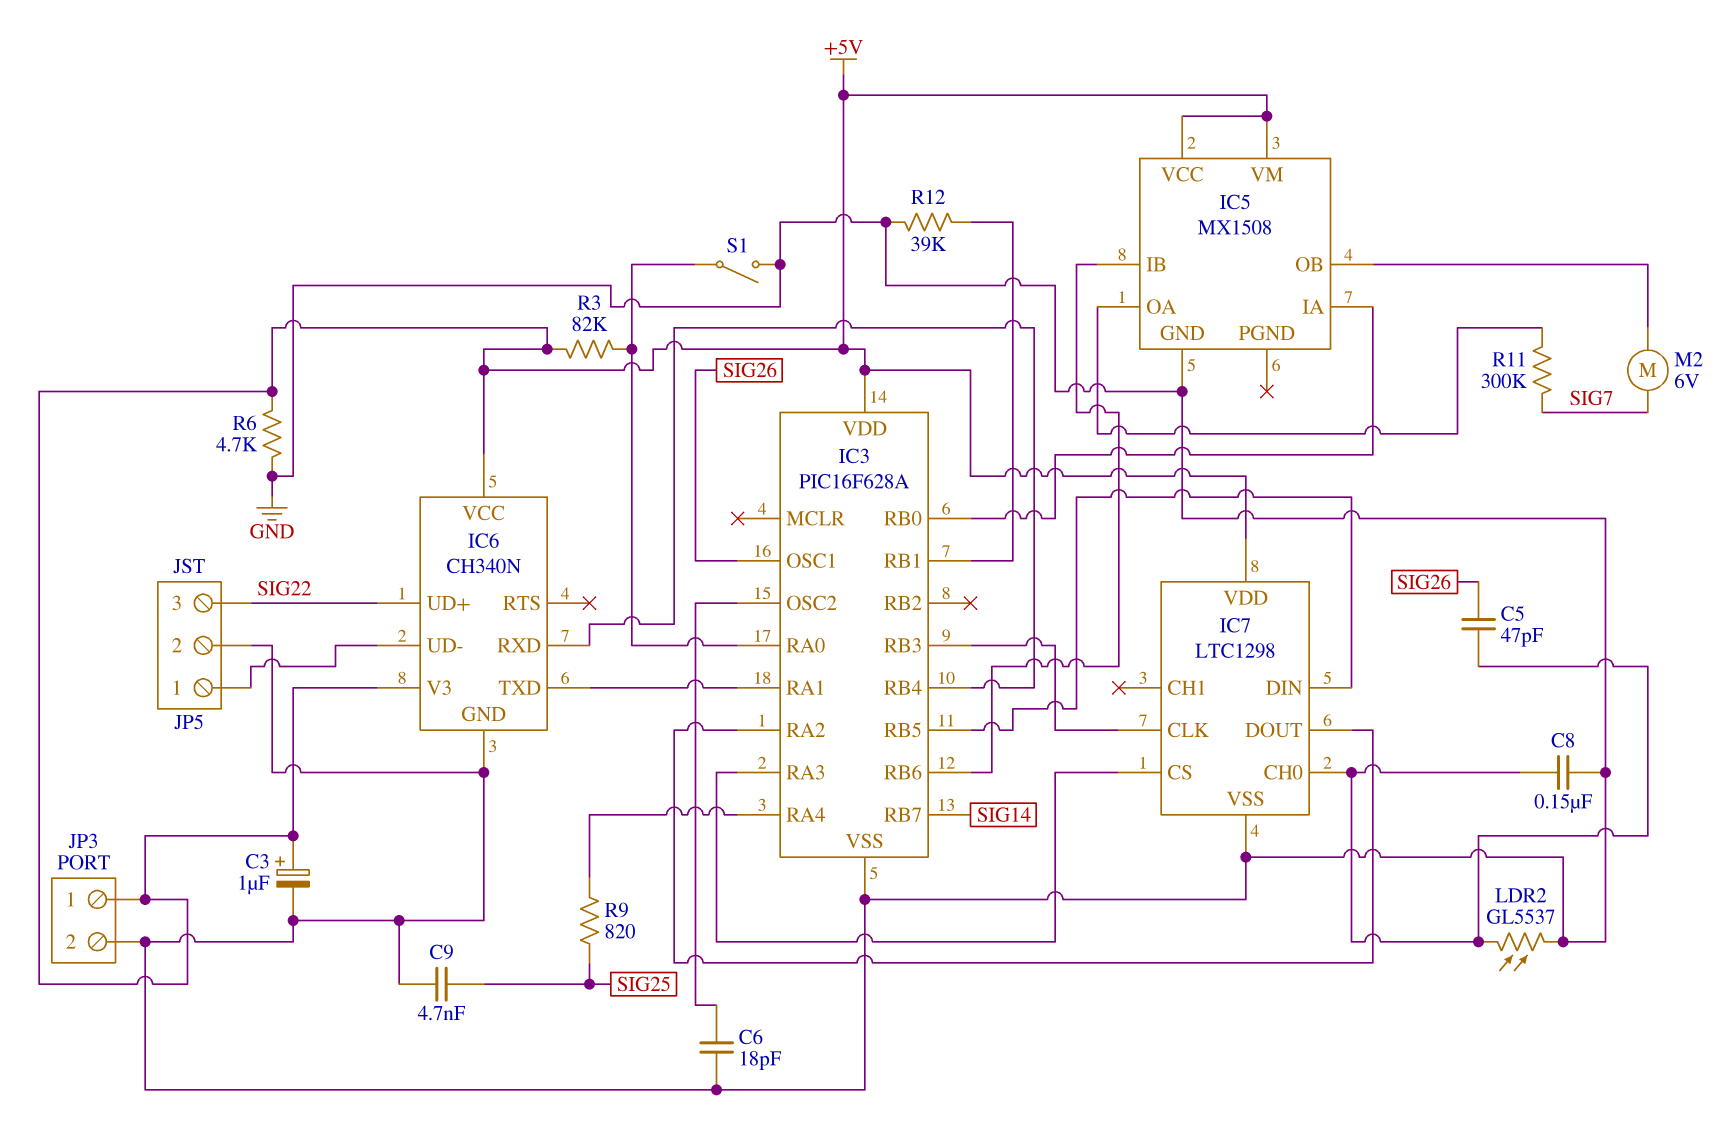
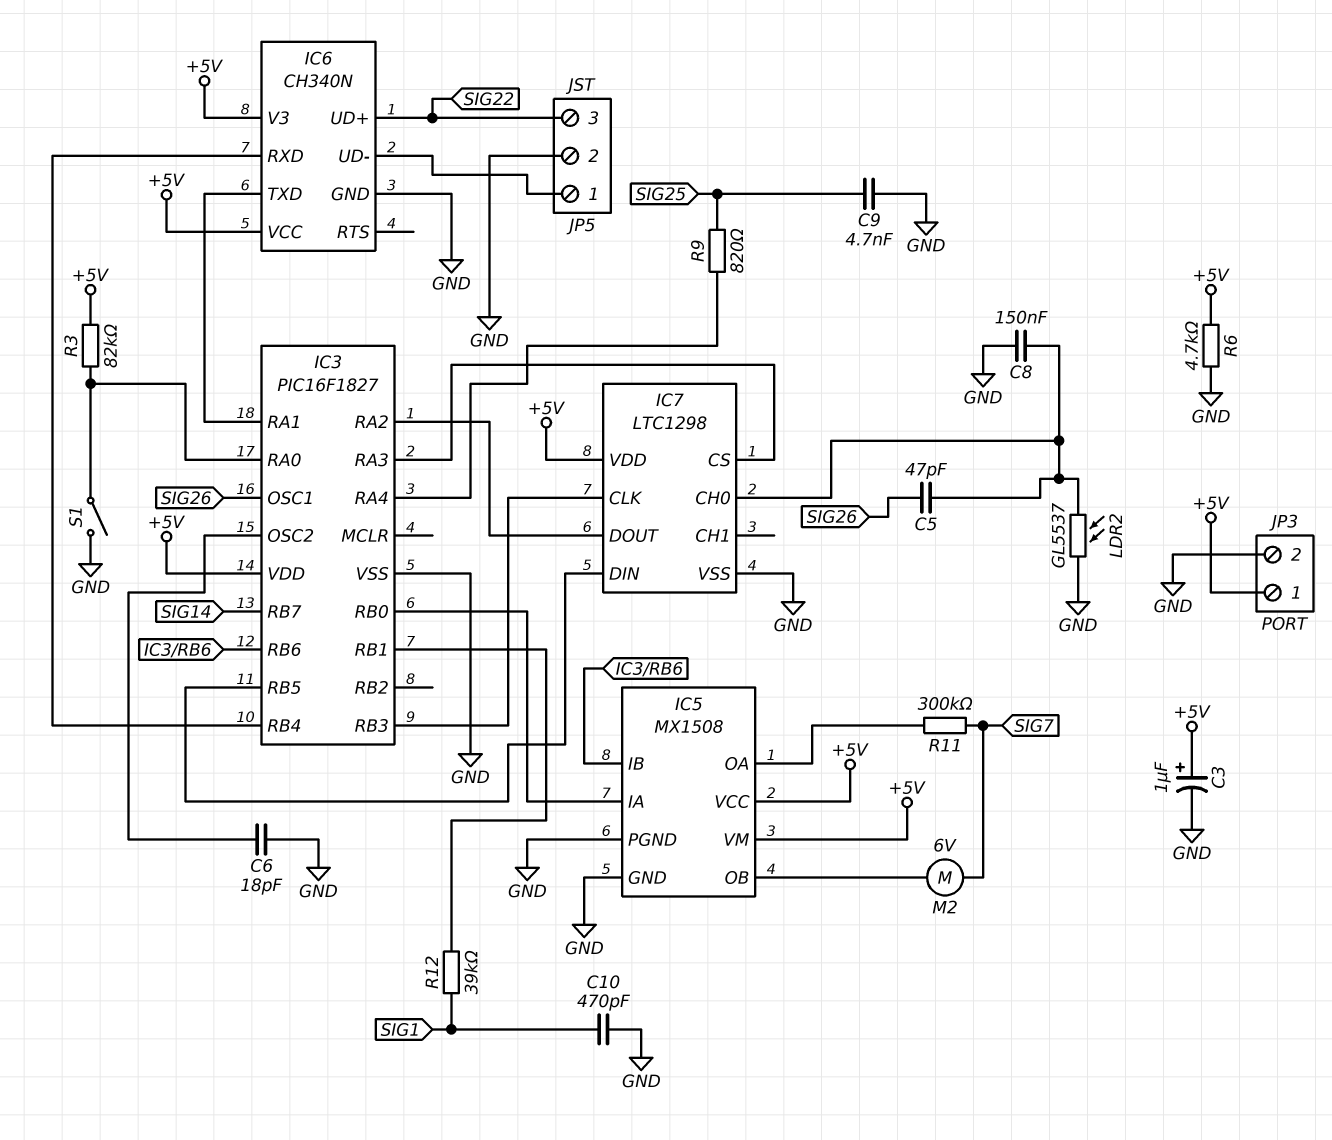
C10: none -> 470pF (GND, SIG1)
IC3: PIC16F628A -> PIC16F1827
IC5 pin PGND: none -> GND
R12: 39k (GND, IC3/RB1) -> 39k (IC3/RB1, SIG1)

